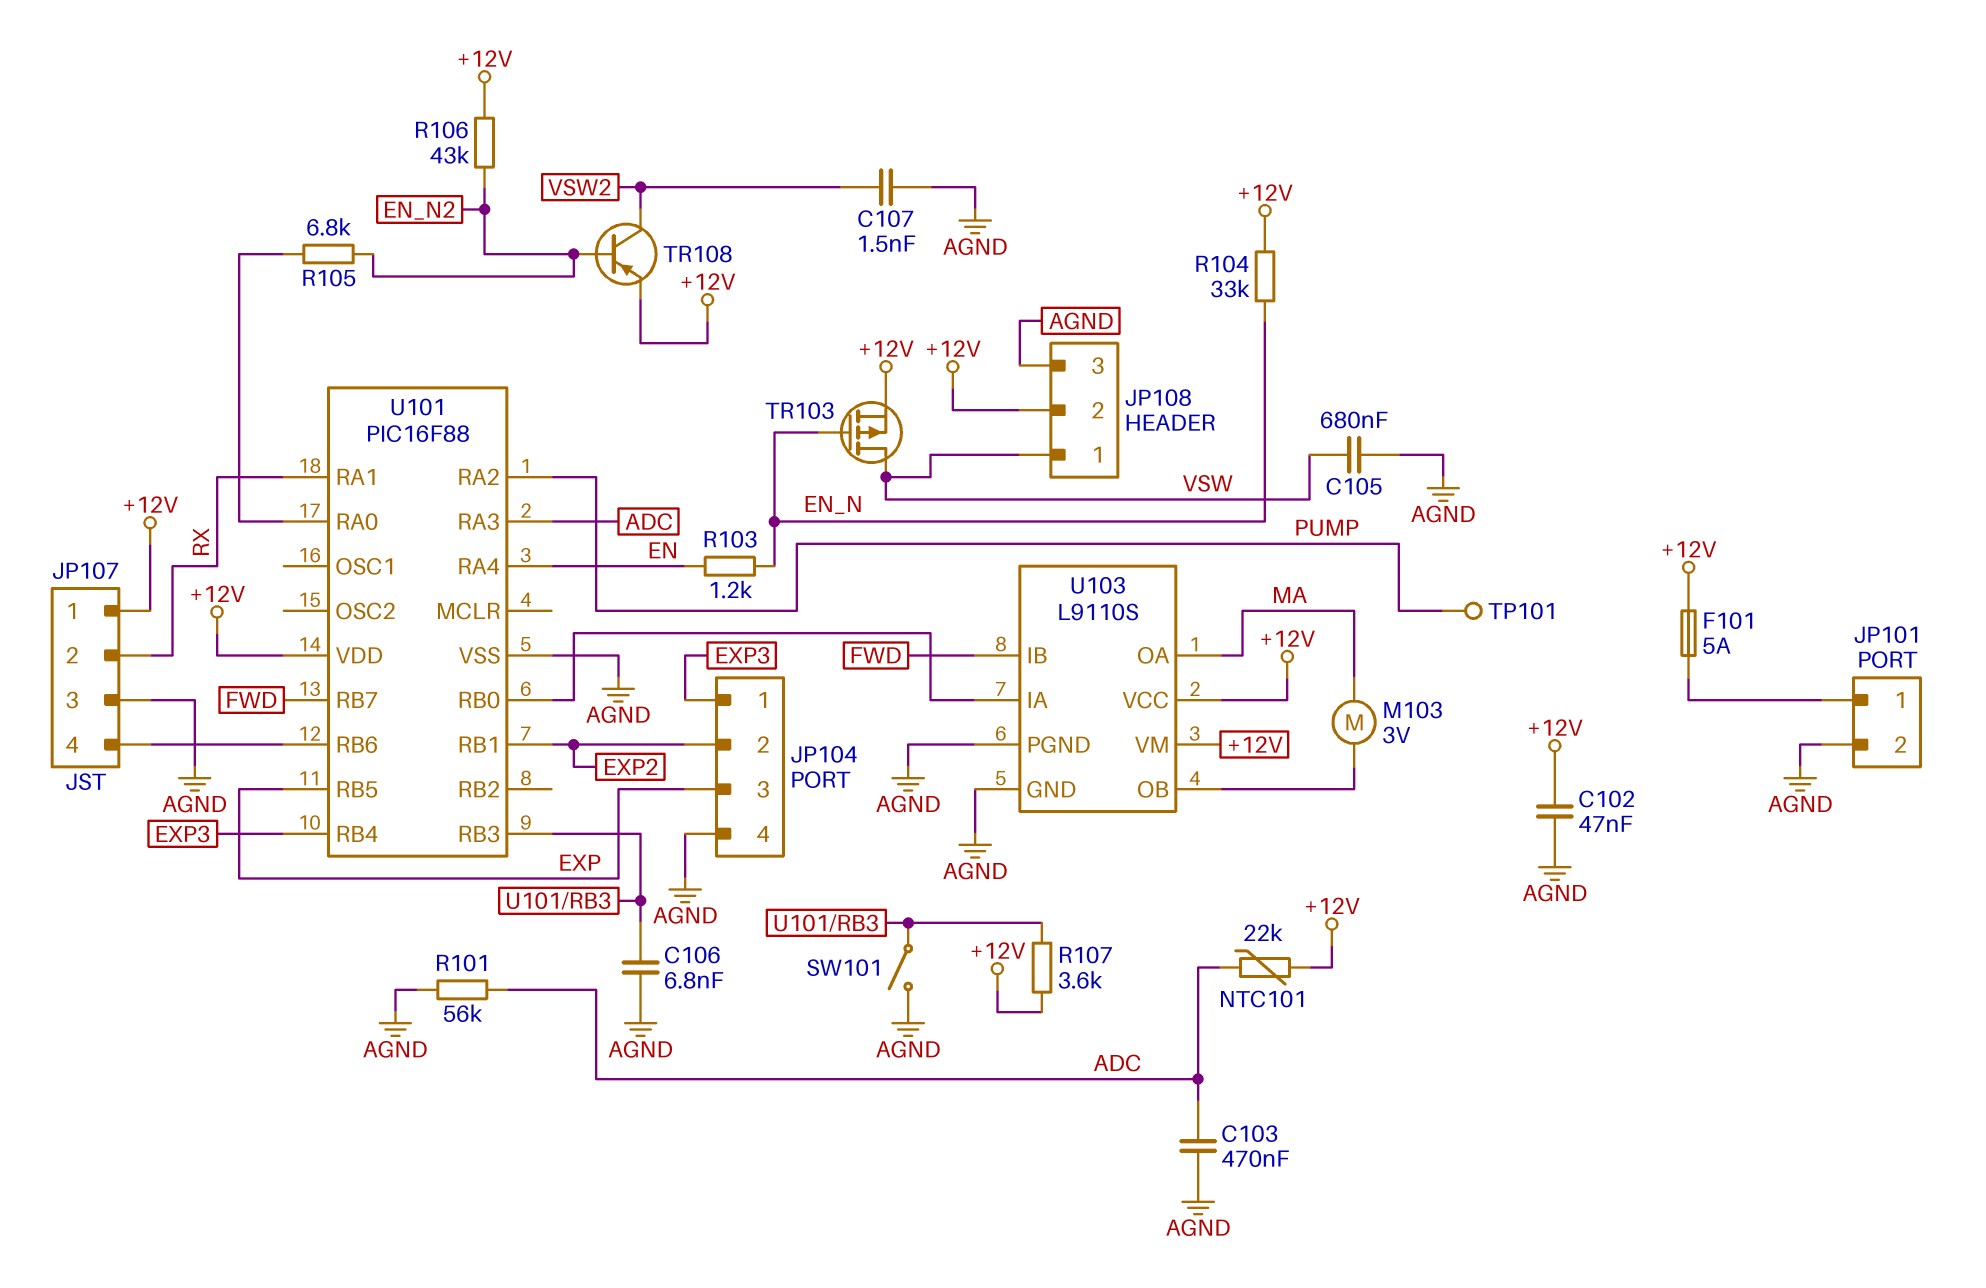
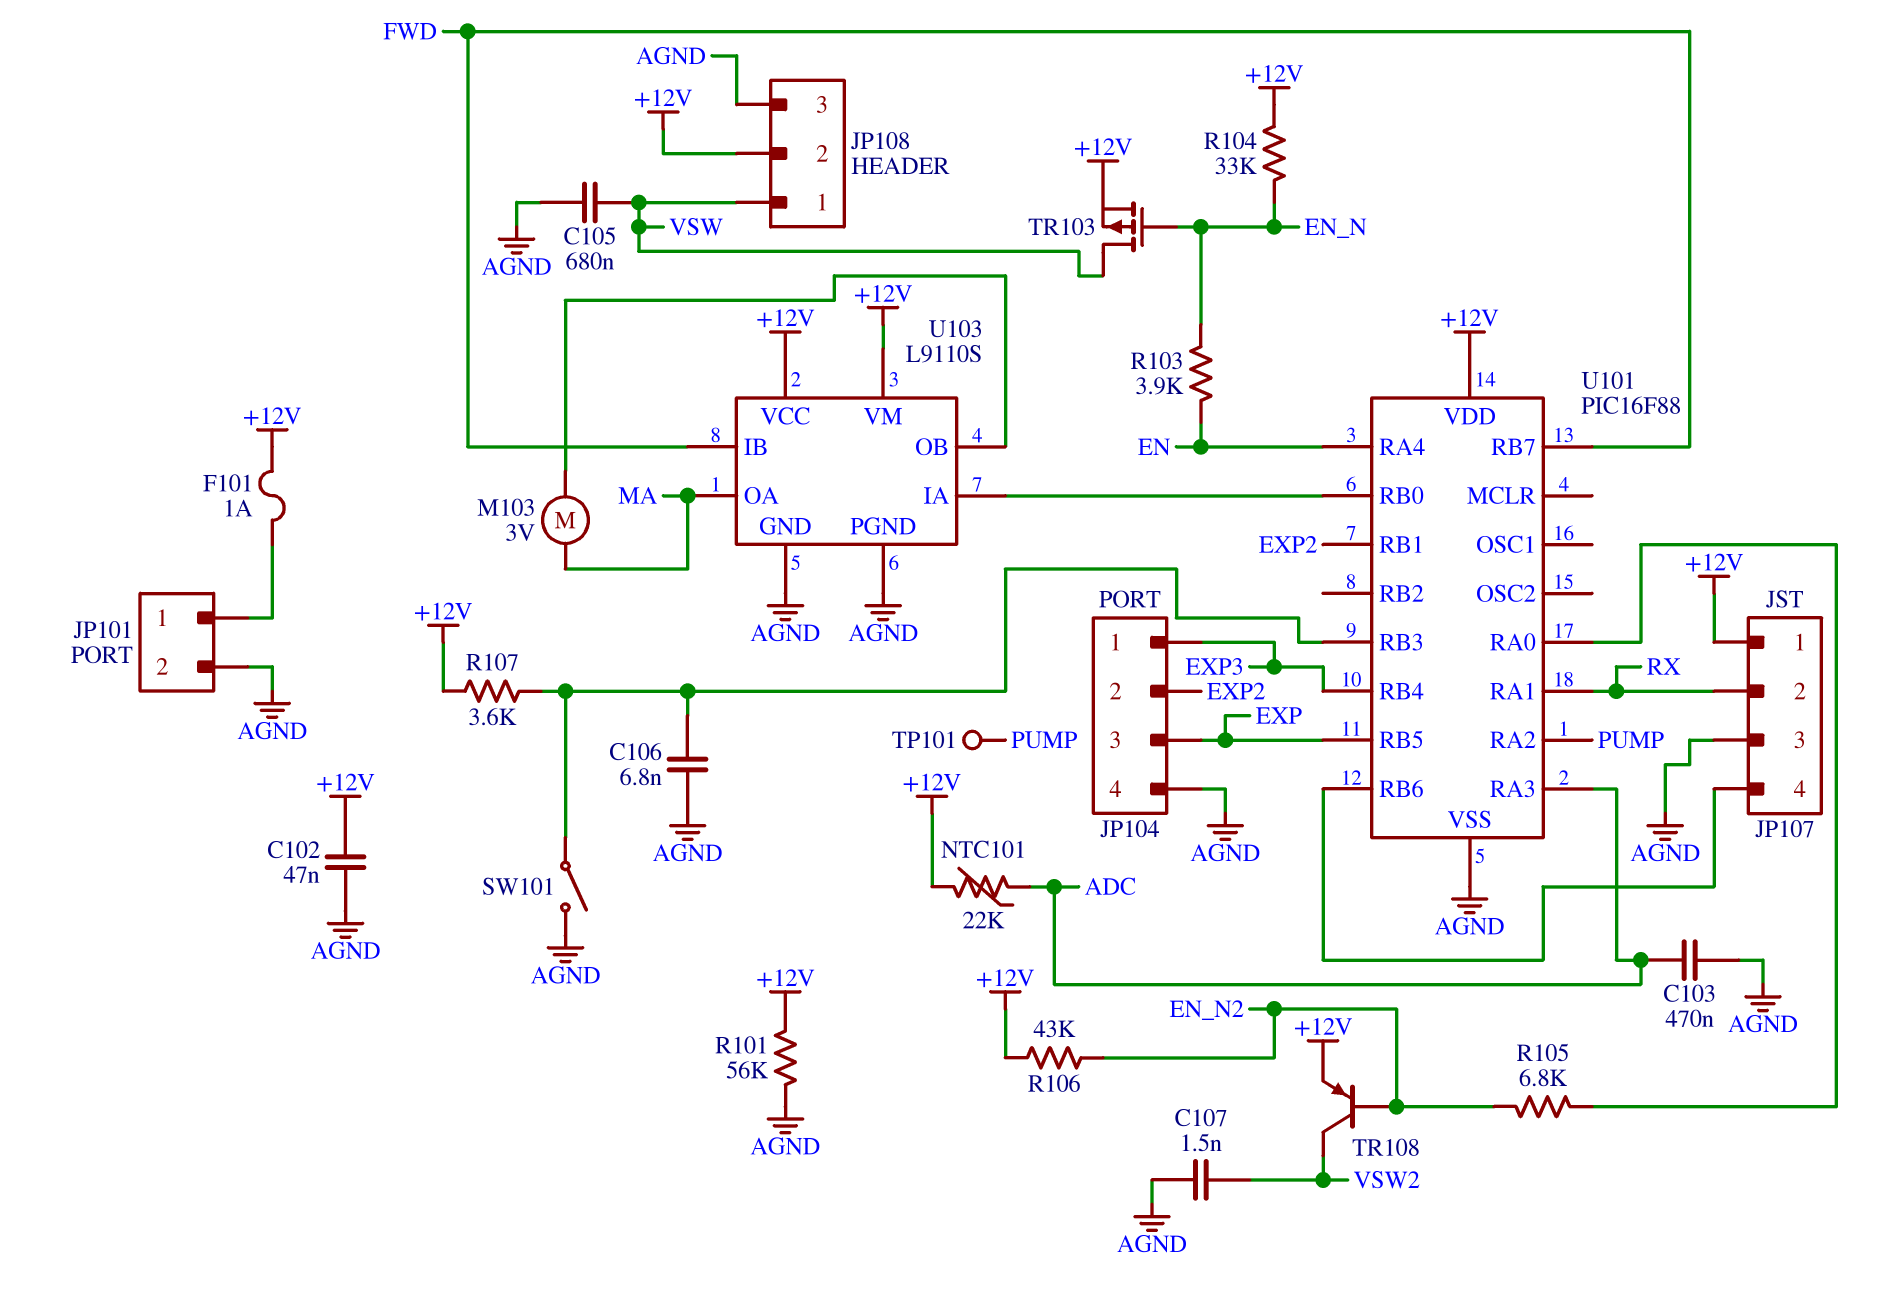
F101: 5A (+12V, JP101/1) -> 1A (+12V, JP101/1)
R101: 56k (ADC, AGND) -> 56k (+12V, AGND)
R103: 1.2k (EN, EN_N) -> 3.9k (EN, EN_N)

